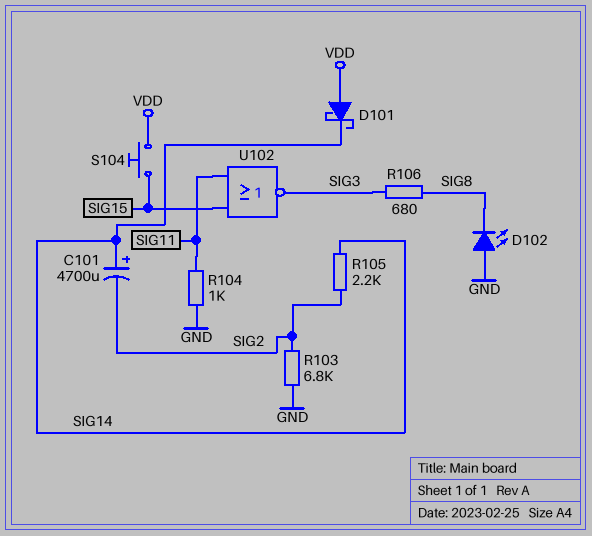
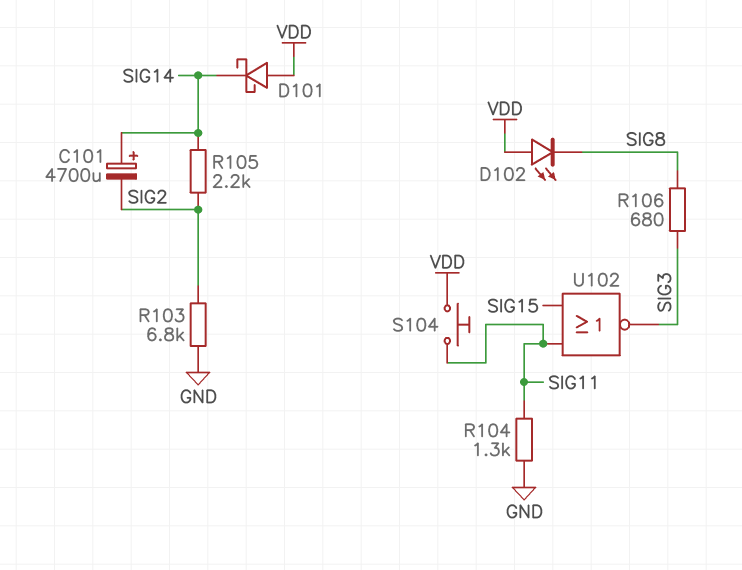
D102: LED (A GND, K SIG8) -> LED (A VDD, K SIG8)
R104: 1k (GND, SIG11) -> 1.3k (GND, SIG11)
S104: button (SIG15, VDD) -> button (SIG11, VDD)

